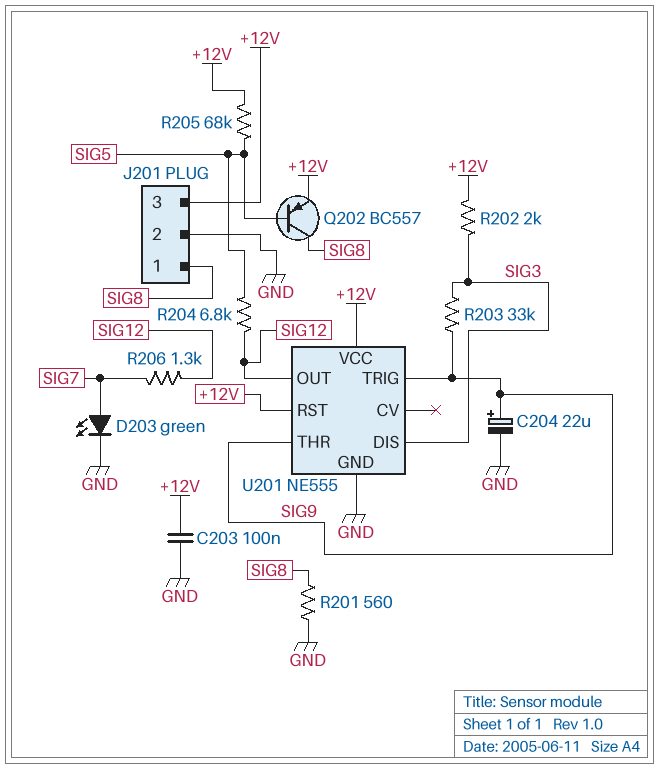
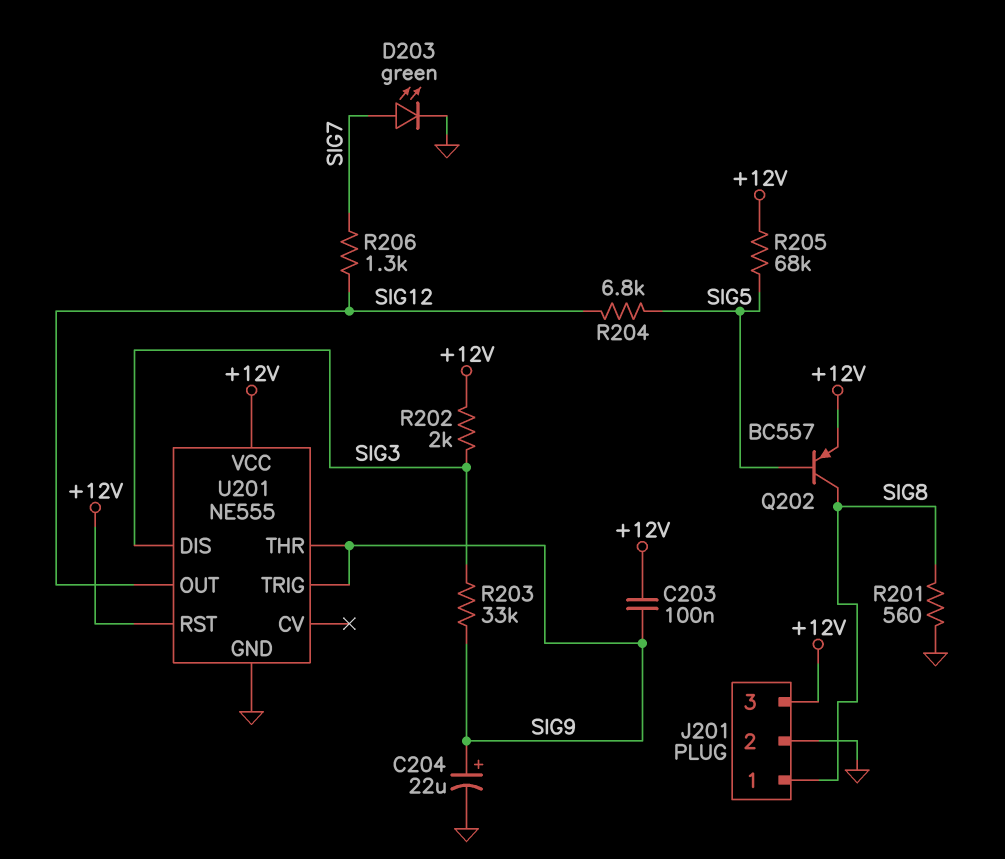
C203: 100nF (+12V, GND) -> 100nF (+12V, SIG9)

